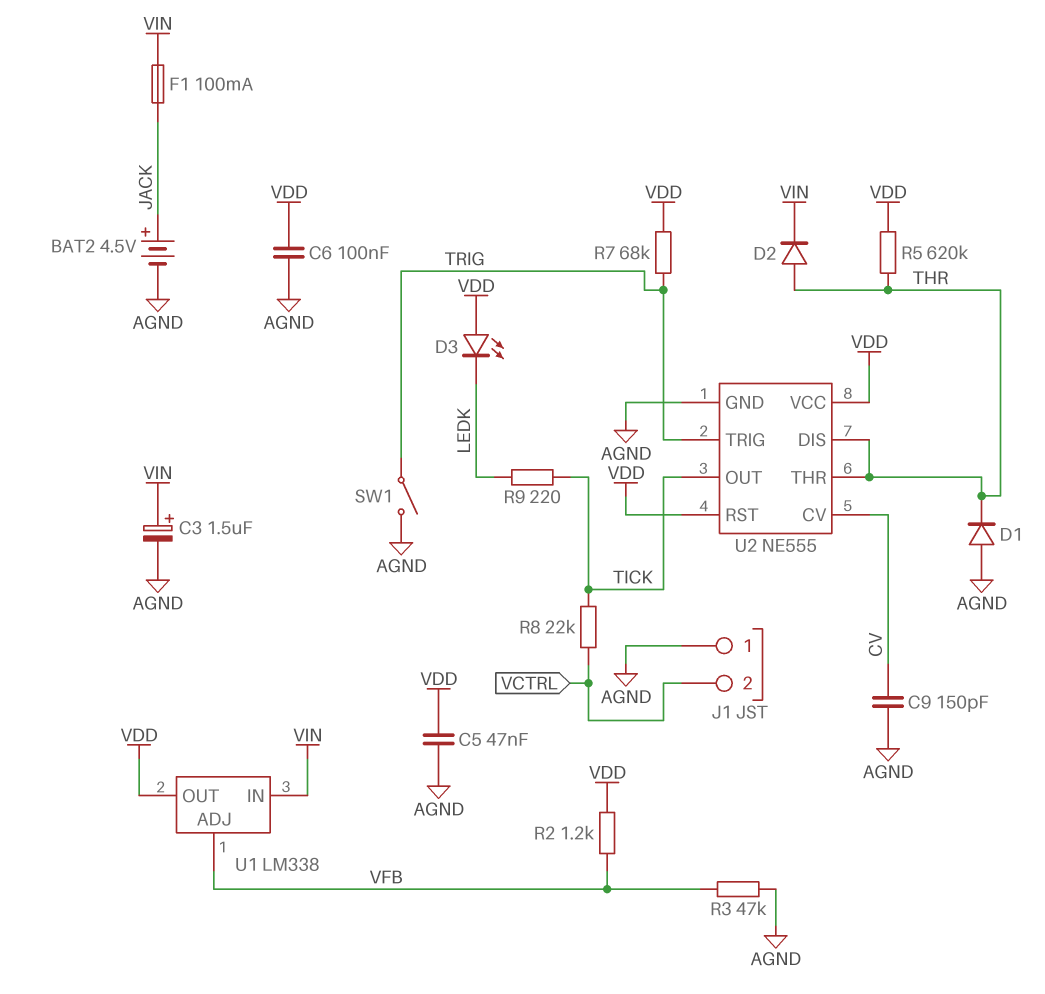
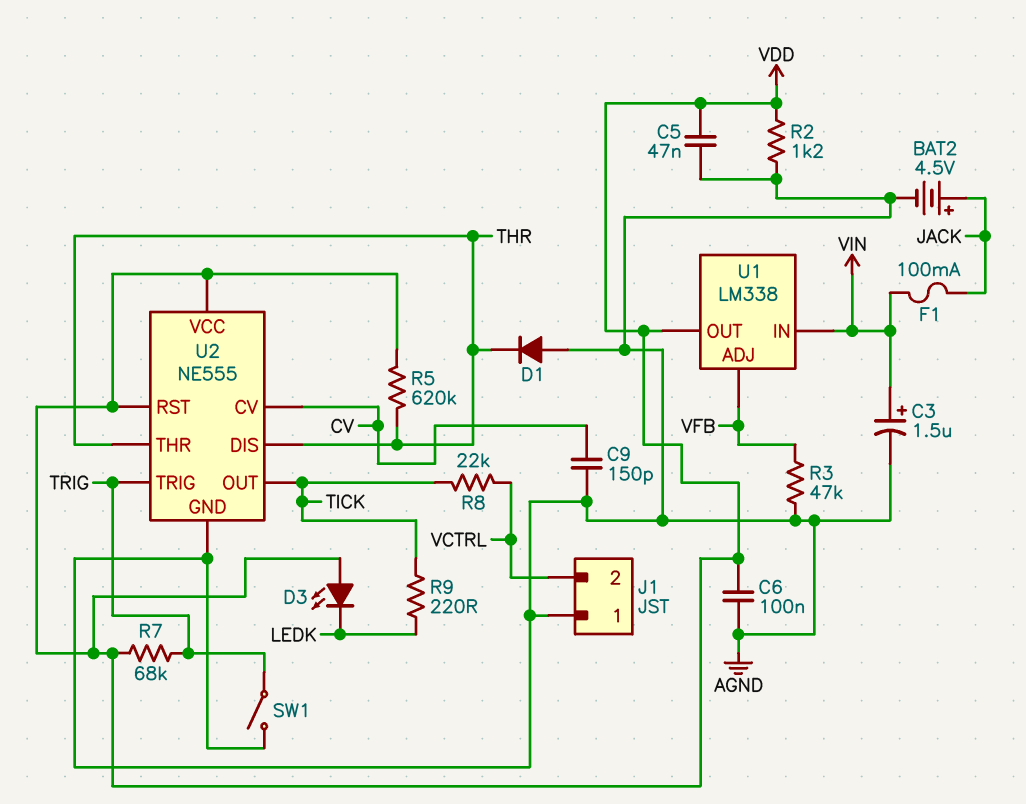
D2: diode (A THR, K VIN) -> none
R2: 1.2k (VDD, VFB) -> 1.2k (AGND, VDD)

